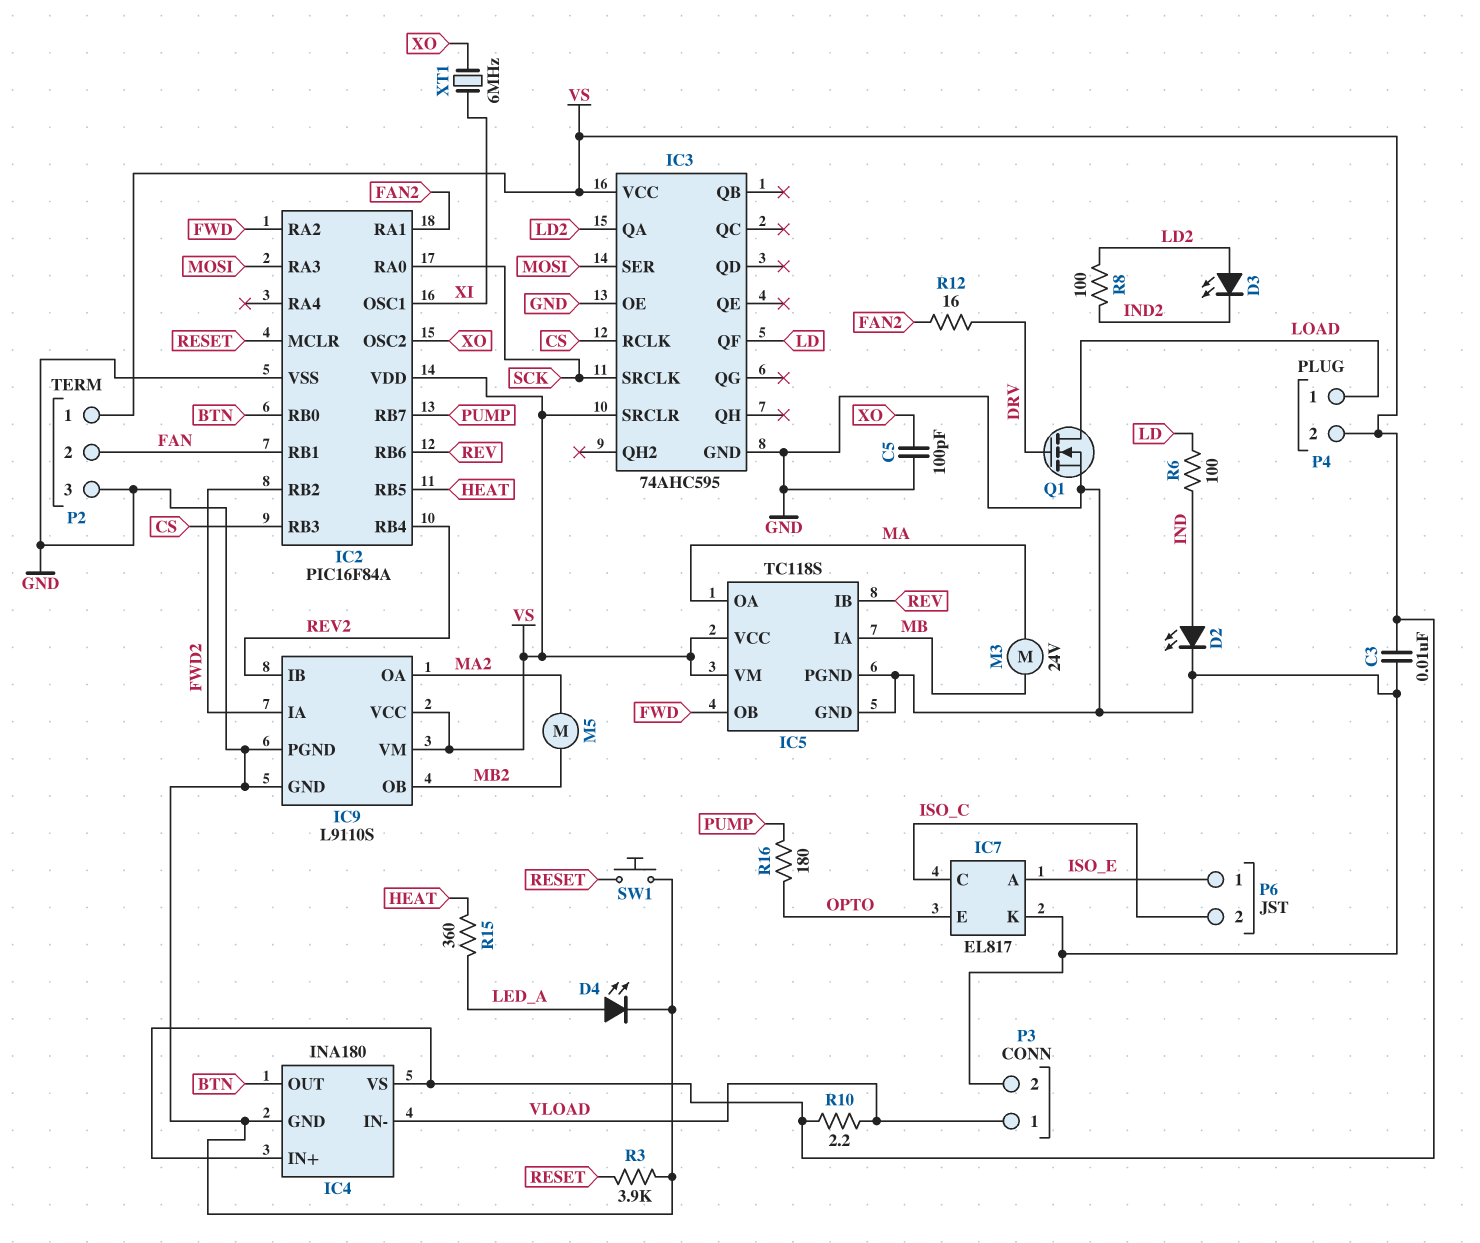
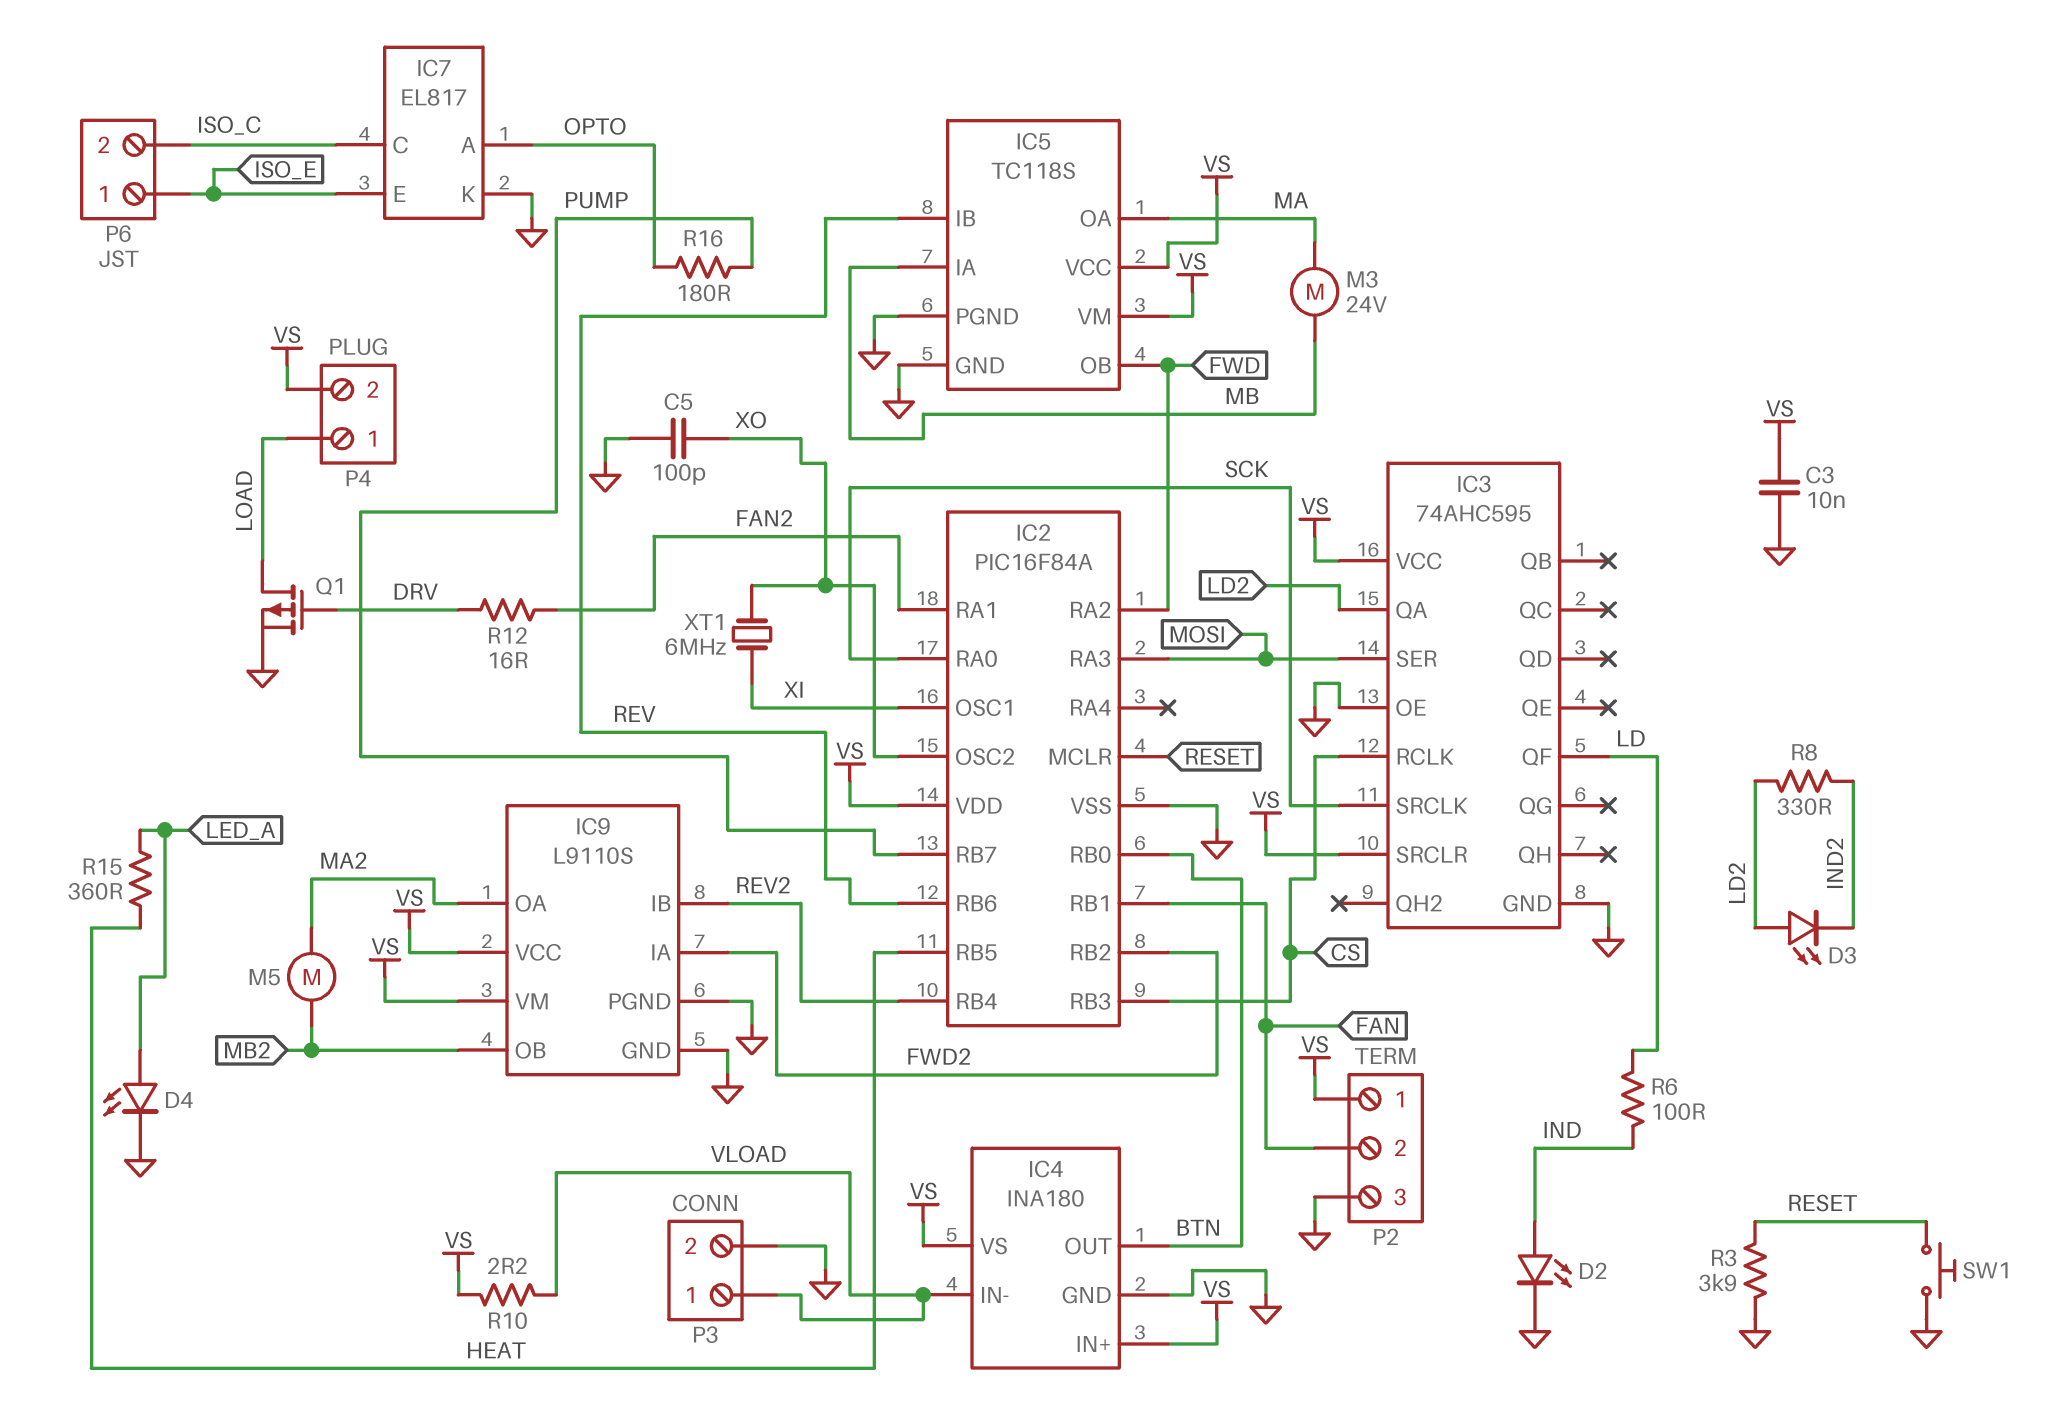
IC7 pin A: ISO_E -> OPTO
IC7 pin E: OPTO -> ISO_E
Q1: NMOS (G DRV, D LOAD, S GND) -> PMOS (G DRV, D LOAD, S GND)
R8: 100 (IND2, LD2) -> 330 (IND2, LD2)

